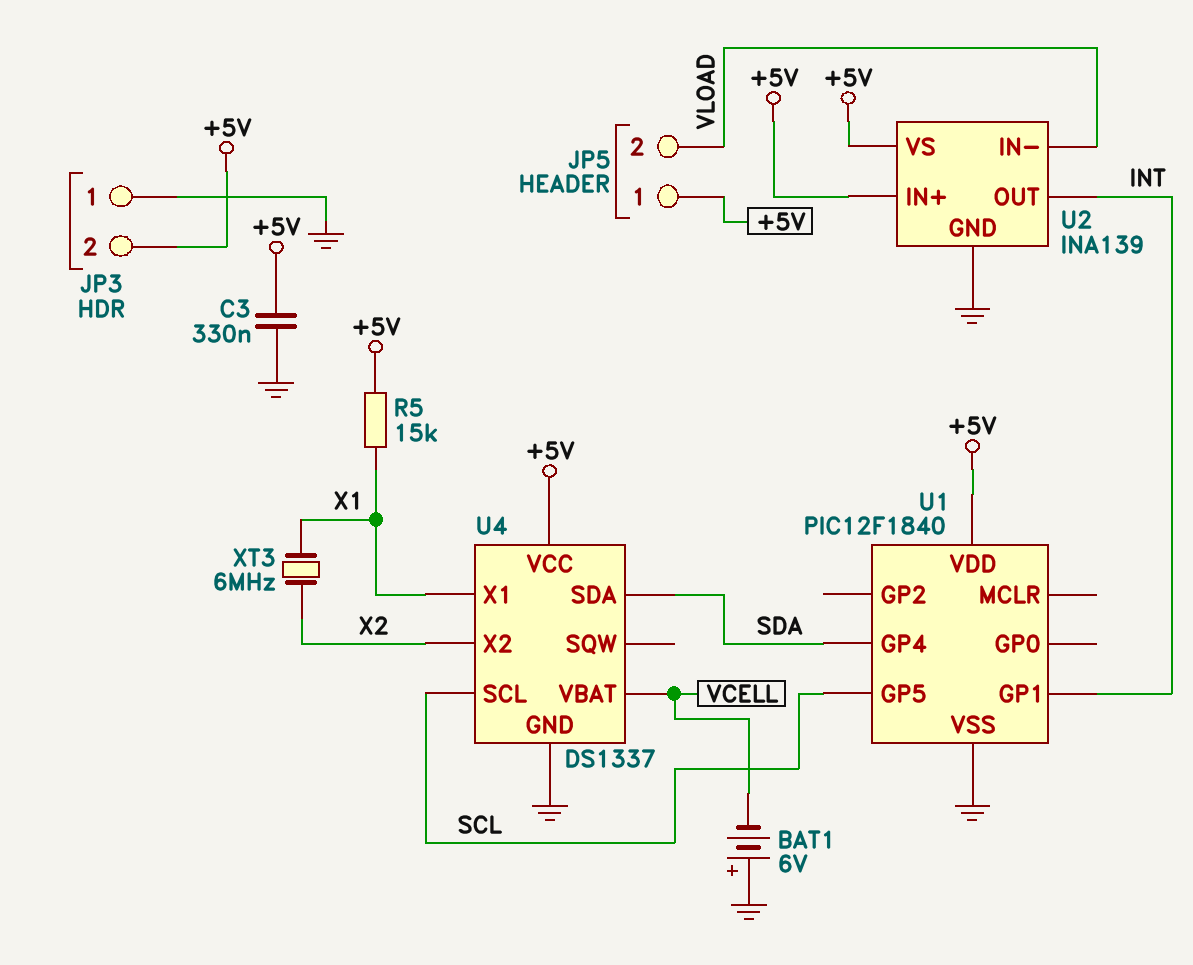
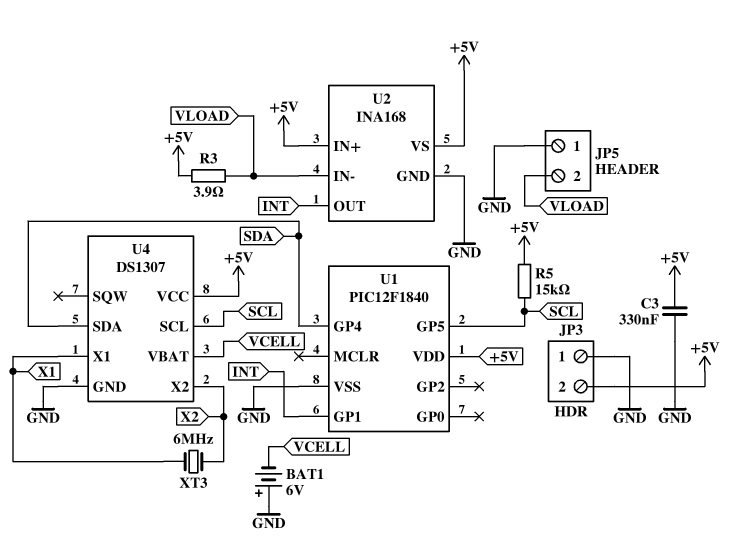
JP5 pin 1: +5V -> GND
R3: none -> 3.9 (+5V, VLOAD)
R5: 15k (+5V, X1) -> 15k (+5V, SCL)
U2: INA139 -> INA168
U4: DS1337 -> DS1307

